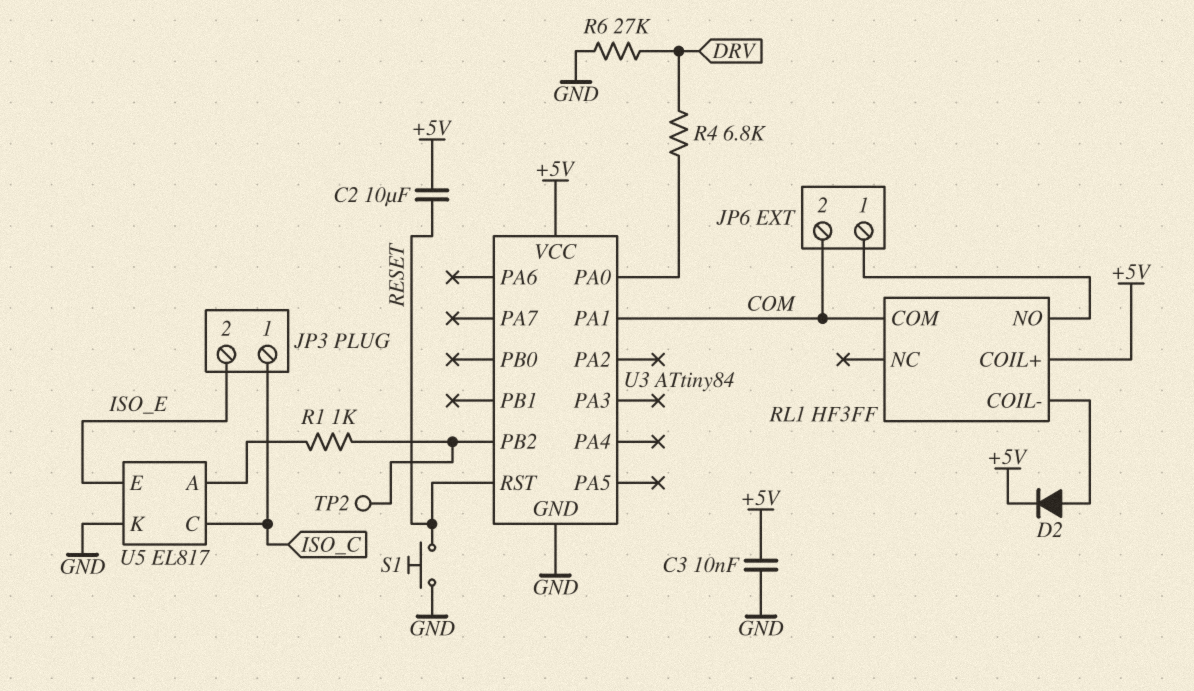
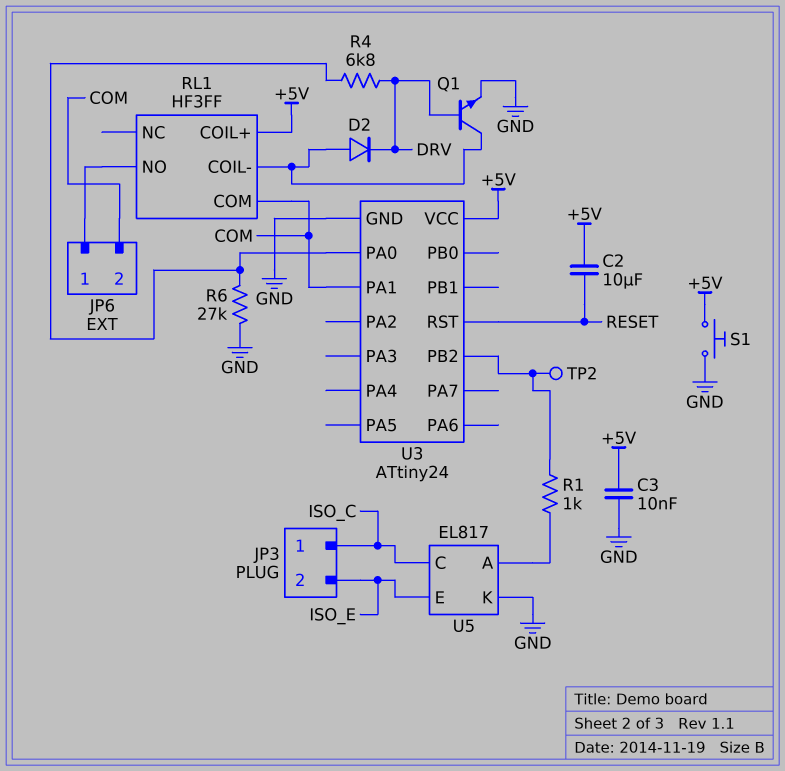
D2: diode (A RL1/COIL-, K +5V) -> diode (A RL1/COIL-, K DRV)
Q1: none -> NPN (B DRV, C RL1/COIL-, E GND)
R6: 27k (DRV, GND) -> 27k (GND, U3/PA0)
S1: button (GND, RESET) -> button (+5V, GND)
U3: ATtiny84 -> ATtiny24

